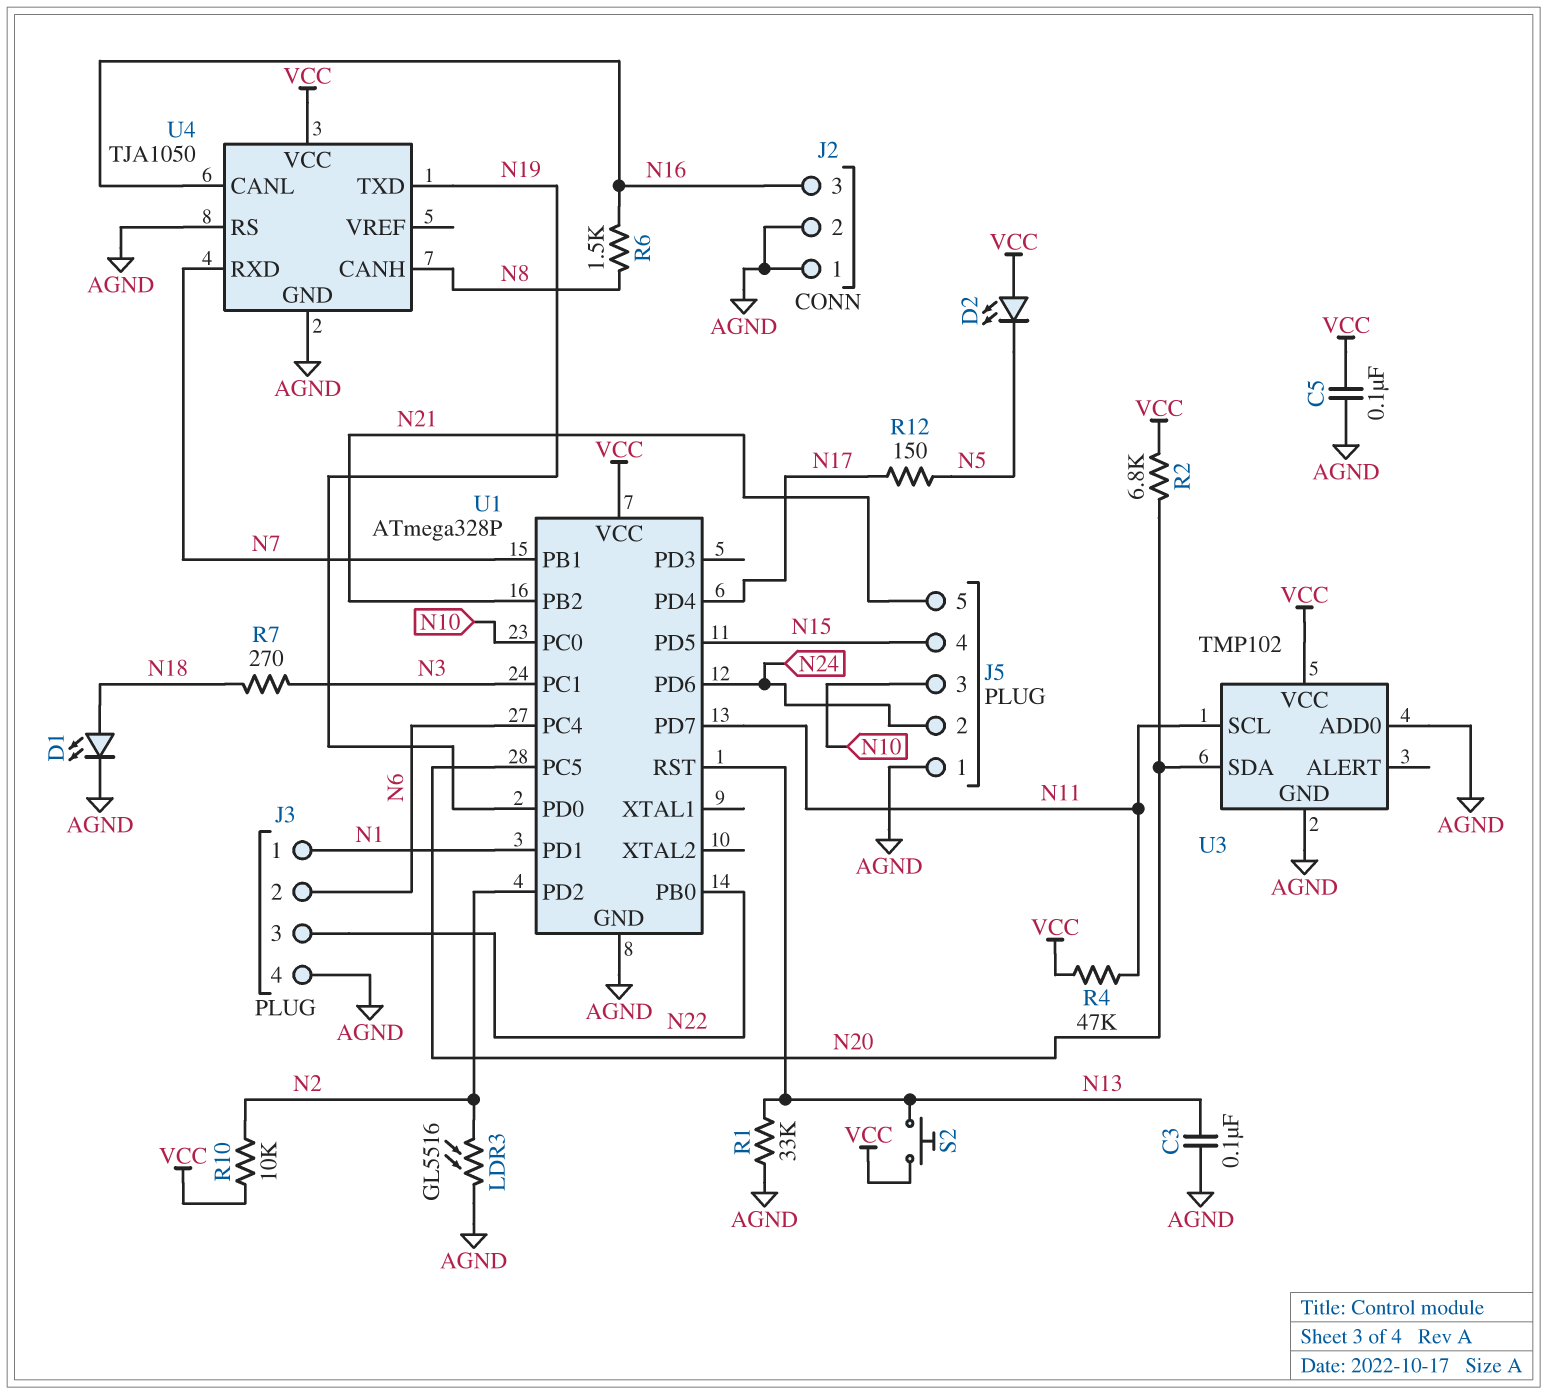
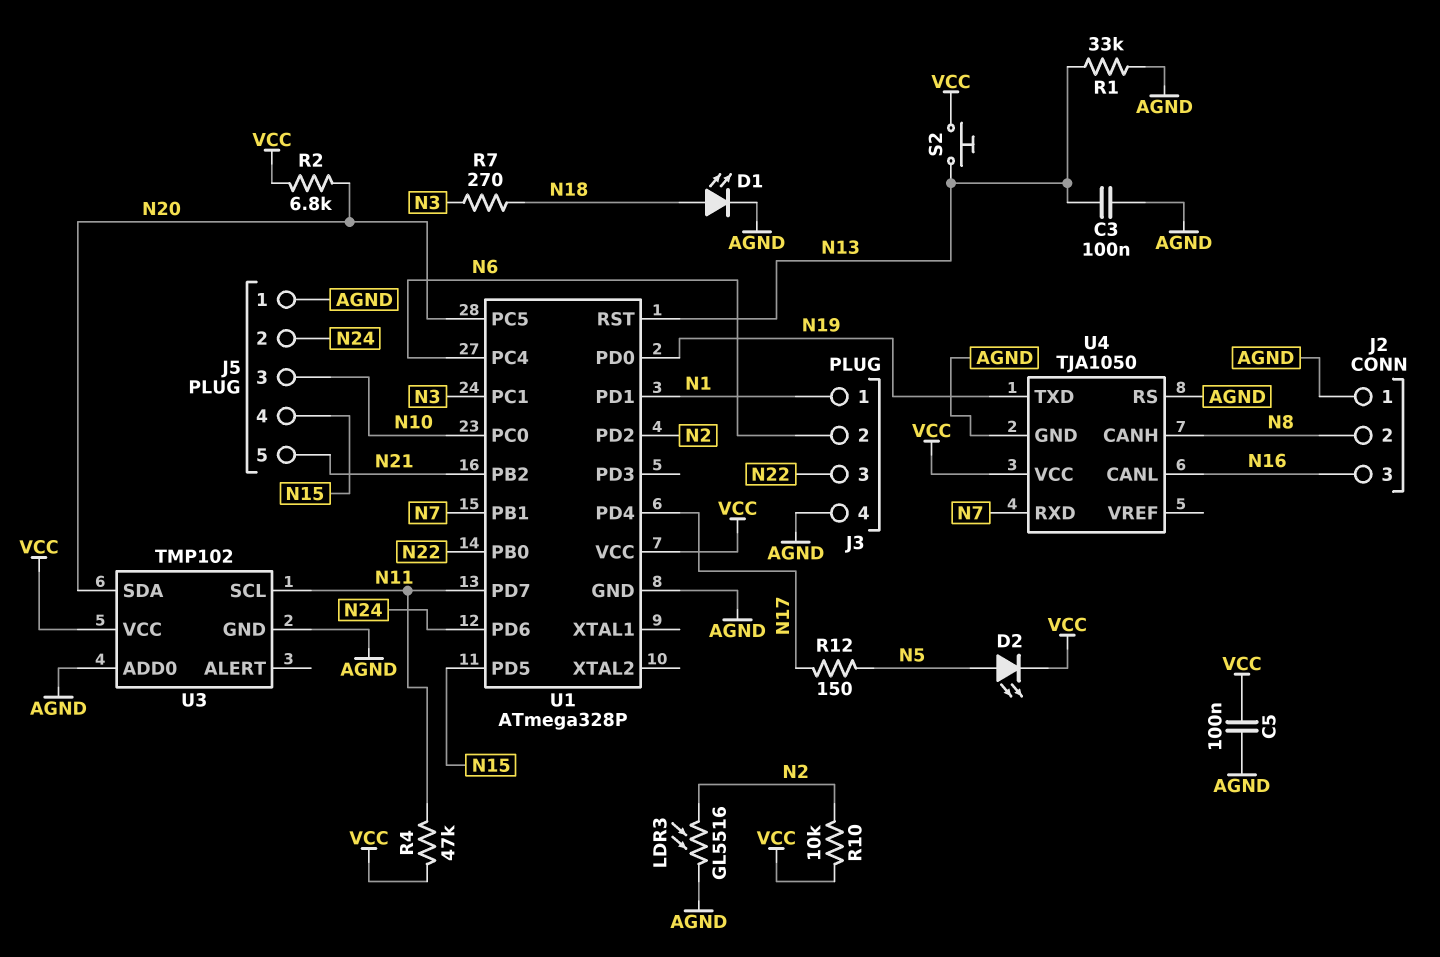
D2: LED (A VCC, K N5) -> LED (A N5, K VCC)
J2 pin 2: AGND -> N8
R6: 1.5k (N8, N16) -> none

